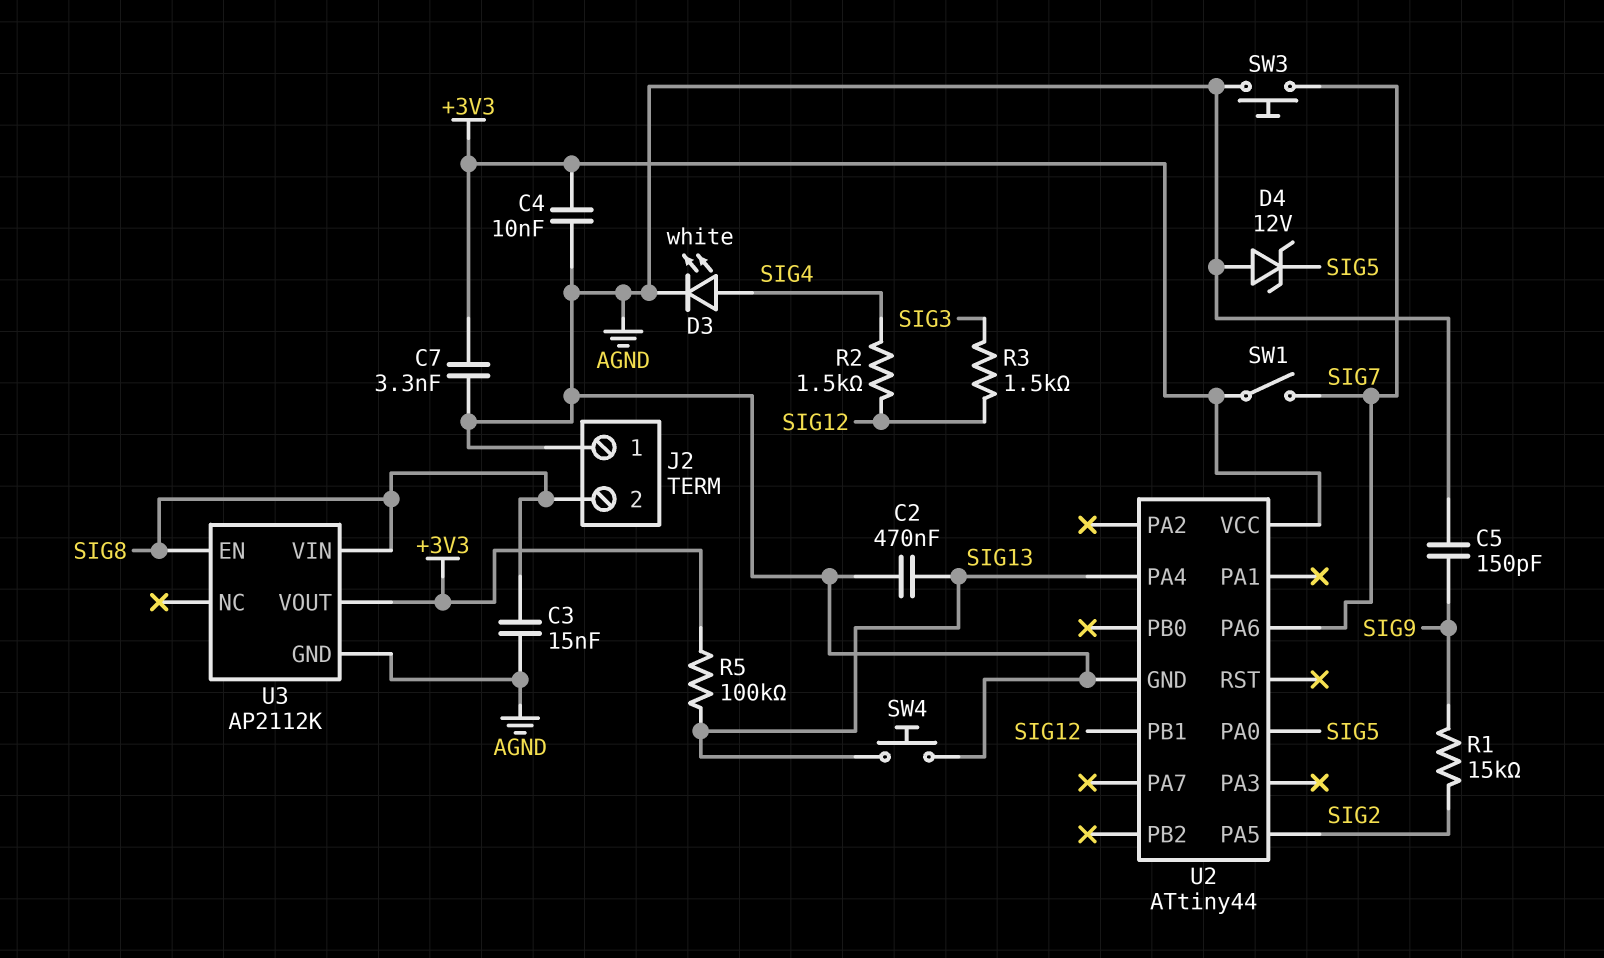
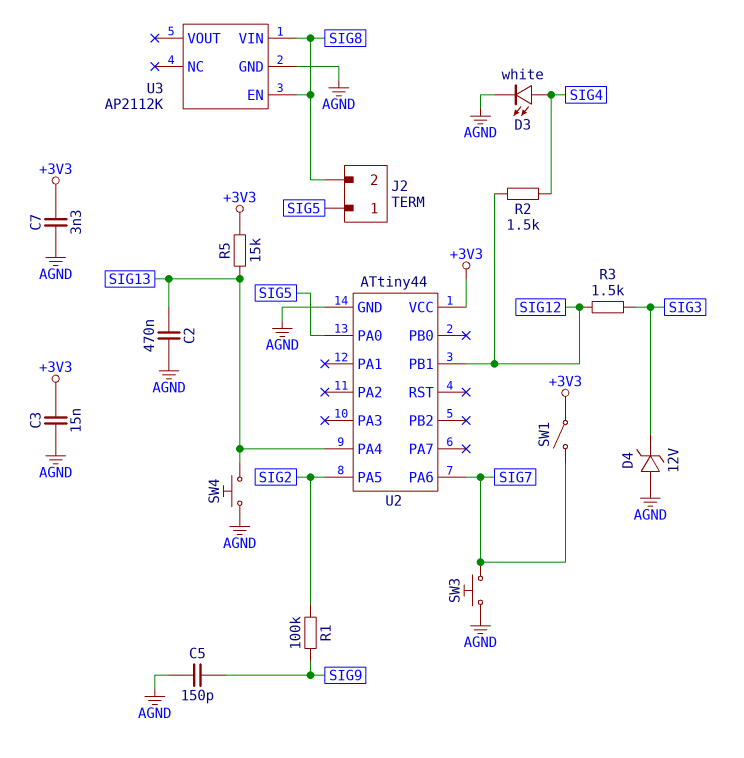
C3: 15nF (AGND, SIG8) -> 15nF (+3V3, AGND)
C4: 10nF (+3V3, AGND) -> none
D4: zener 12V (A AGND, K SIG5) -> zener 12V (A AGND, K SIG3)
J2 pin 1: AGND -> SIG5
R1: 15k (SIG2, SIG9) -> 100k (SIG2, SIG9)
R5: 100k (+3V3, SIG13) -> 15k (+3V3, SIG13)
U3 pin VOUT: +3V3 -> none

